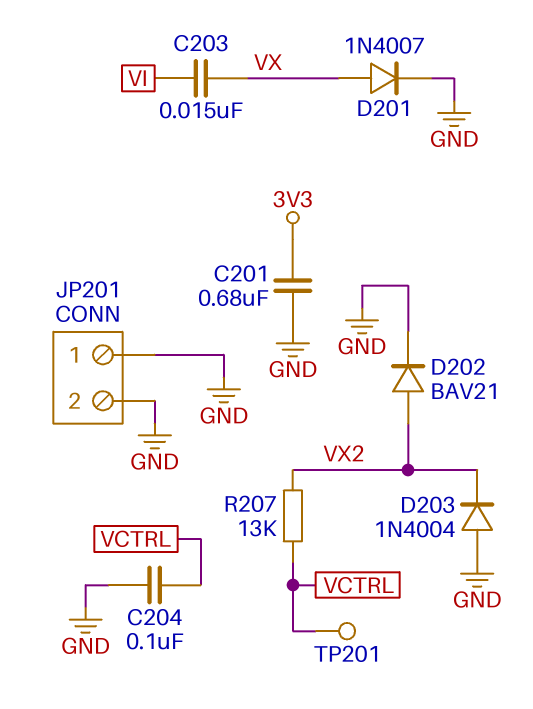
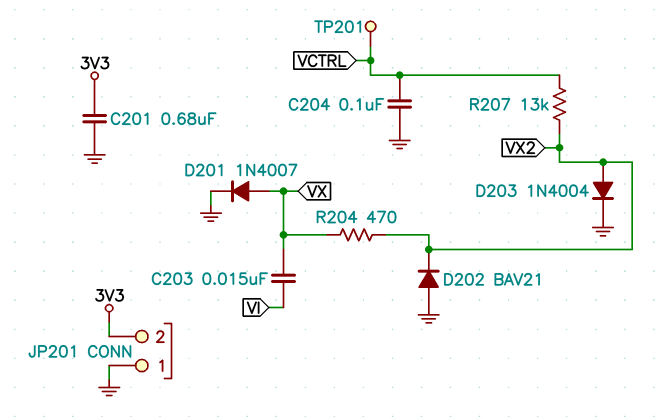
D202: diode BAV21 (A VX2, K GND) -> diode BAV21 (A GND, K VX2)
D203: diode 1N4004 (A GND, K VX2) -> diode 1N4004 (A VX2, K GND)
JP201 pin 2: GND -> 3V3
R204: none -> 470 (VX, VX2)

